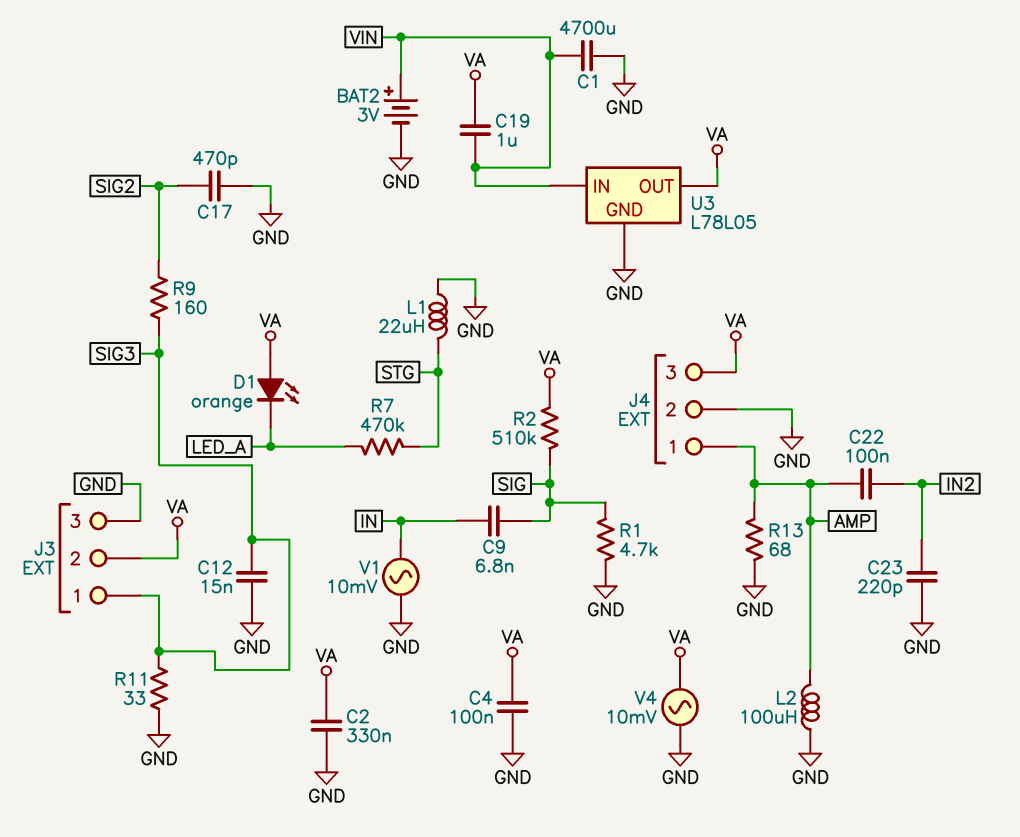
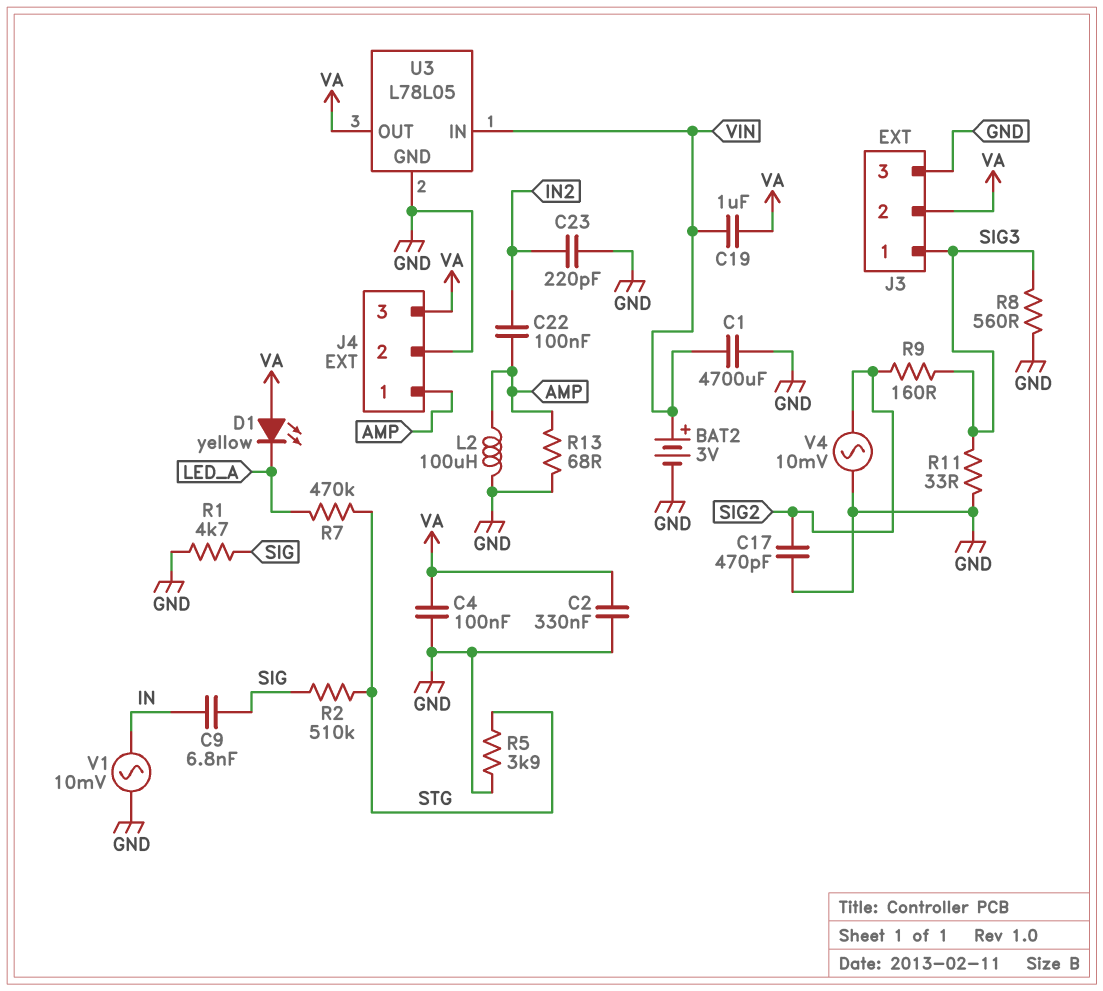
C12: 15nF (GND, SIG3) -> none
D1: LED orange (A VA, K LED_A) -> LED yellow (A VA, K LED_A)
L1: 22uH (GND, STG) -> none
R2: 510k (SIG, VA) -> 510k (SIG, STG)
R5: none -> 3.9k (GND, STG)
R8: none -> 560 (GND, SIG3)
V4: AC 10mV (GND, VA) -> AC 10mV (GND, SIG2)

